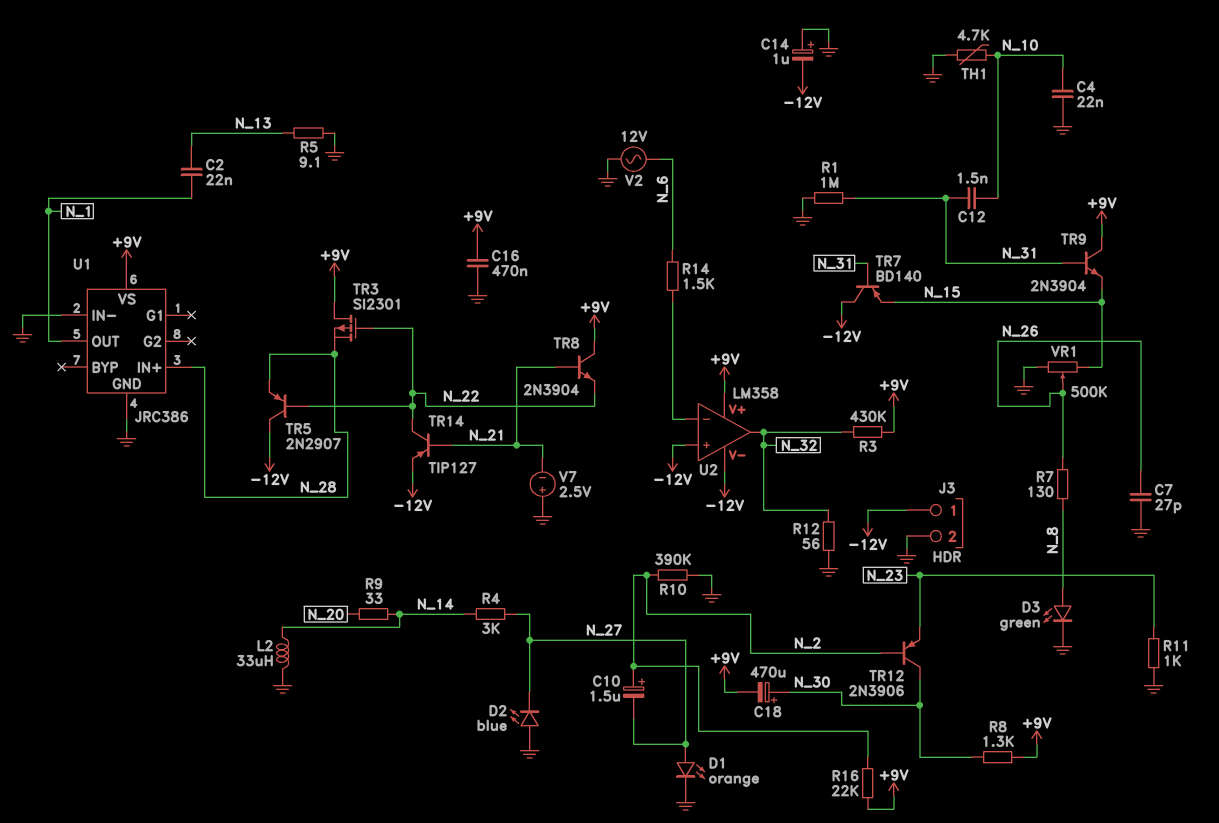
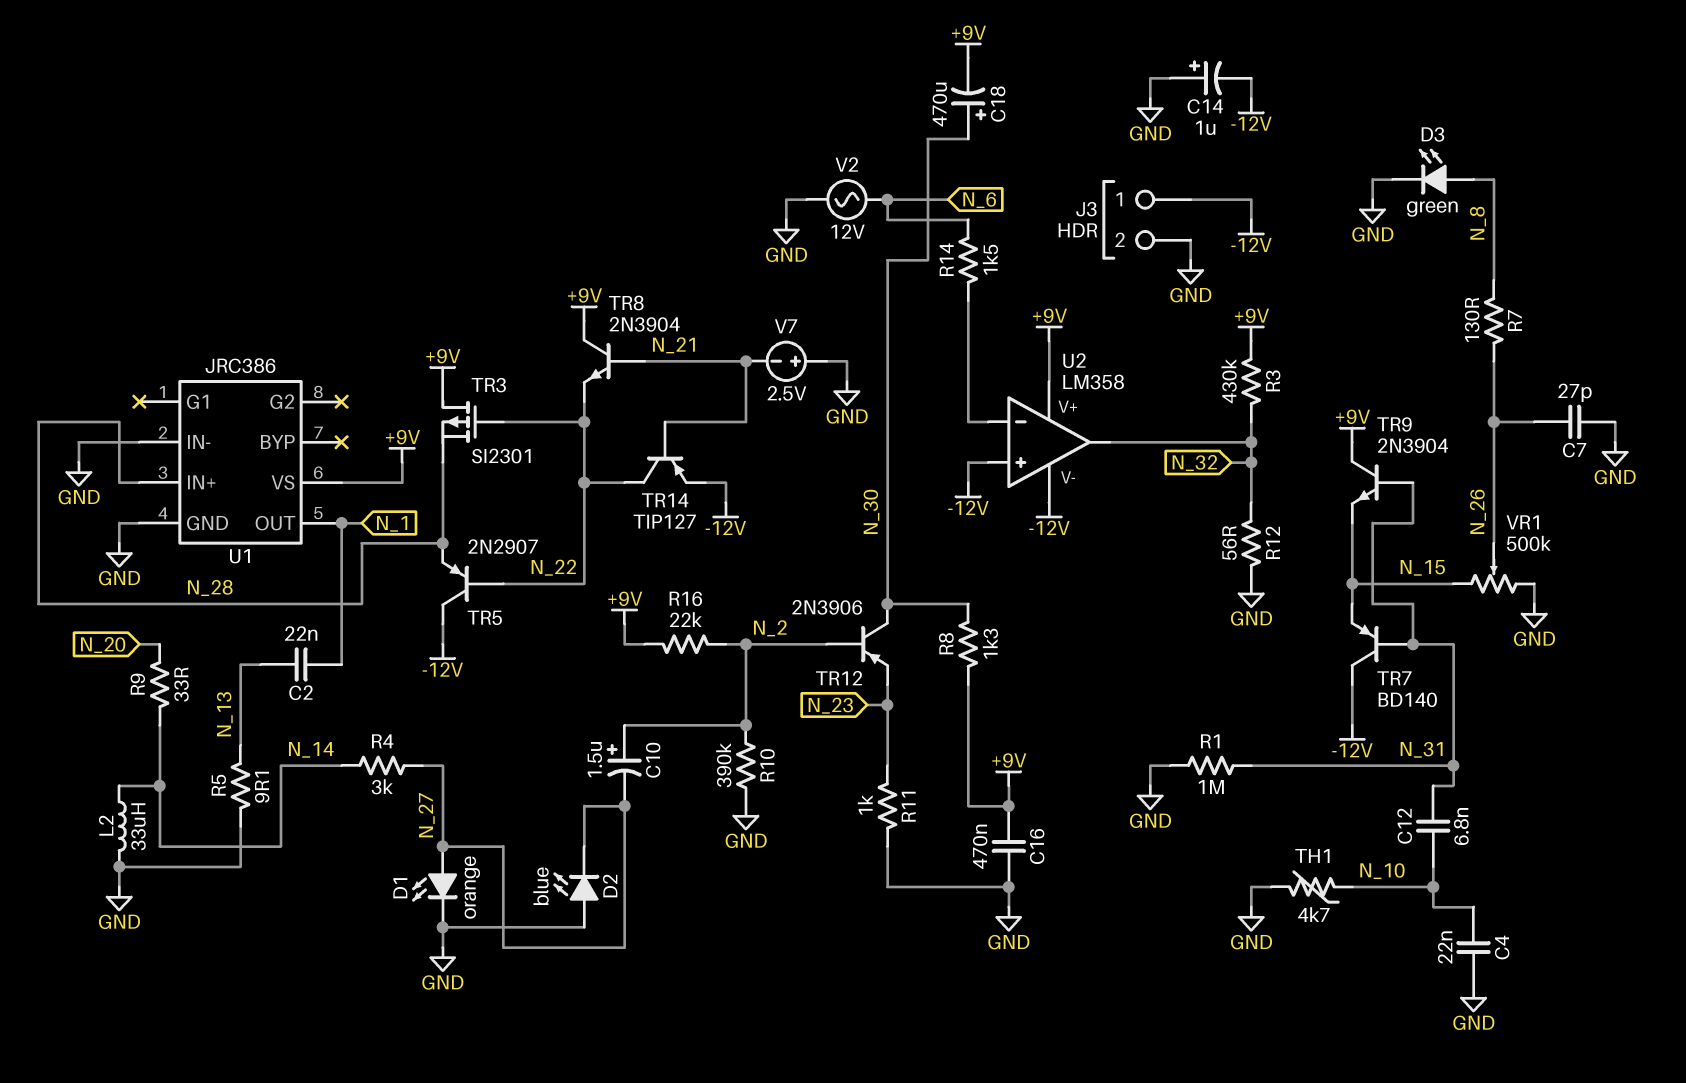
C12: 1.5nF (N_10, N_31) -> 6.8nF (N_10, N_31)

